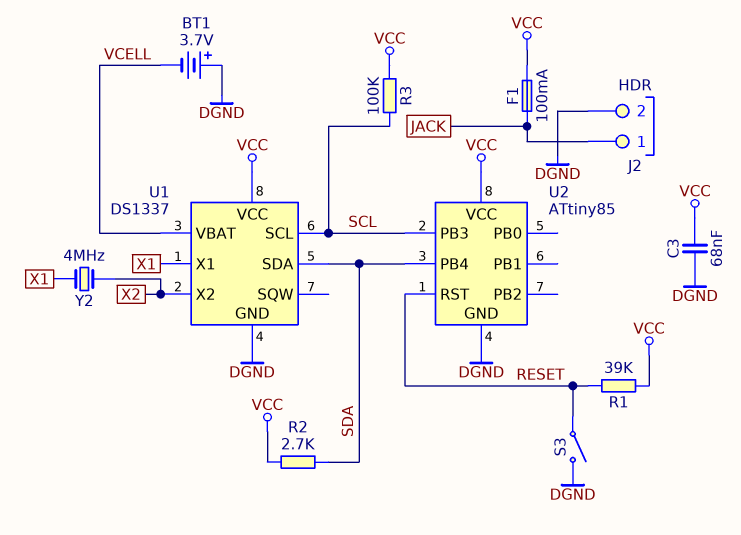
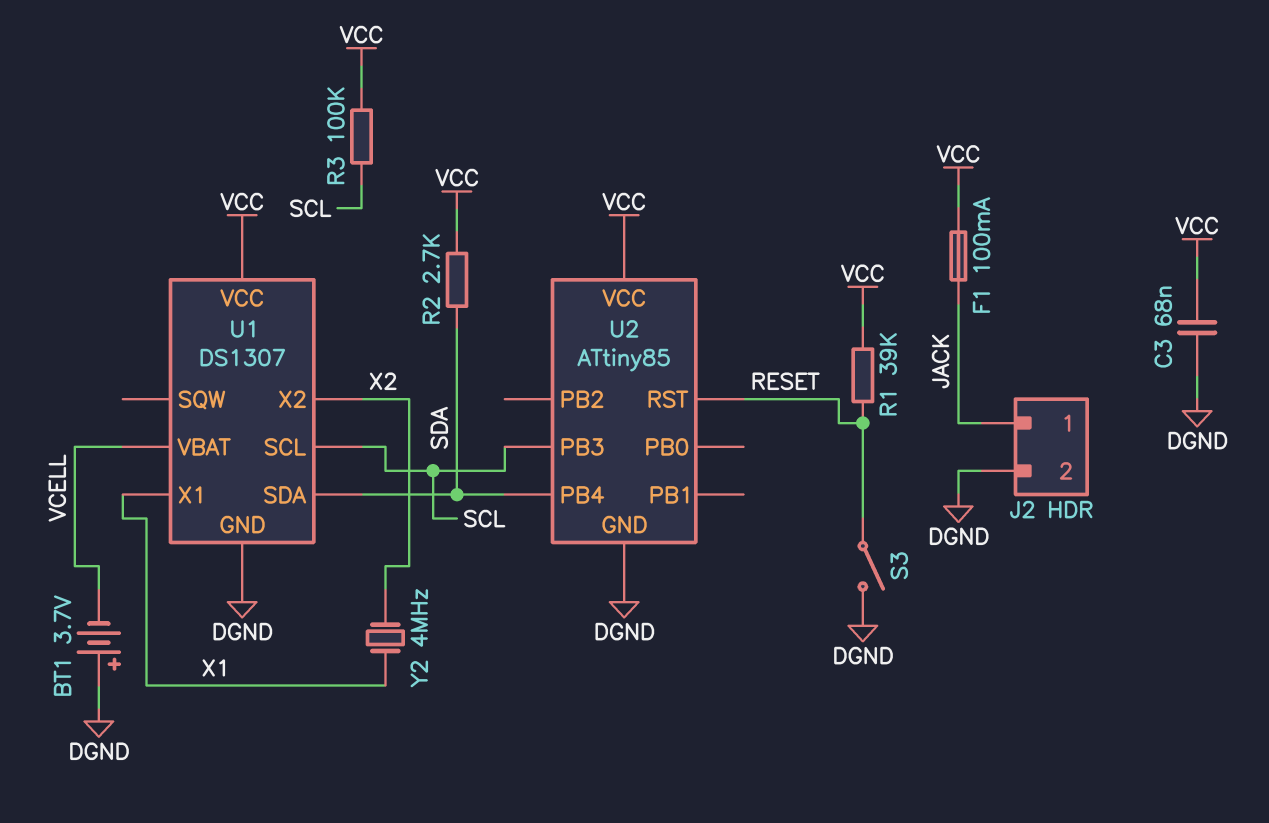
U1: DS1337 -> DS1307

